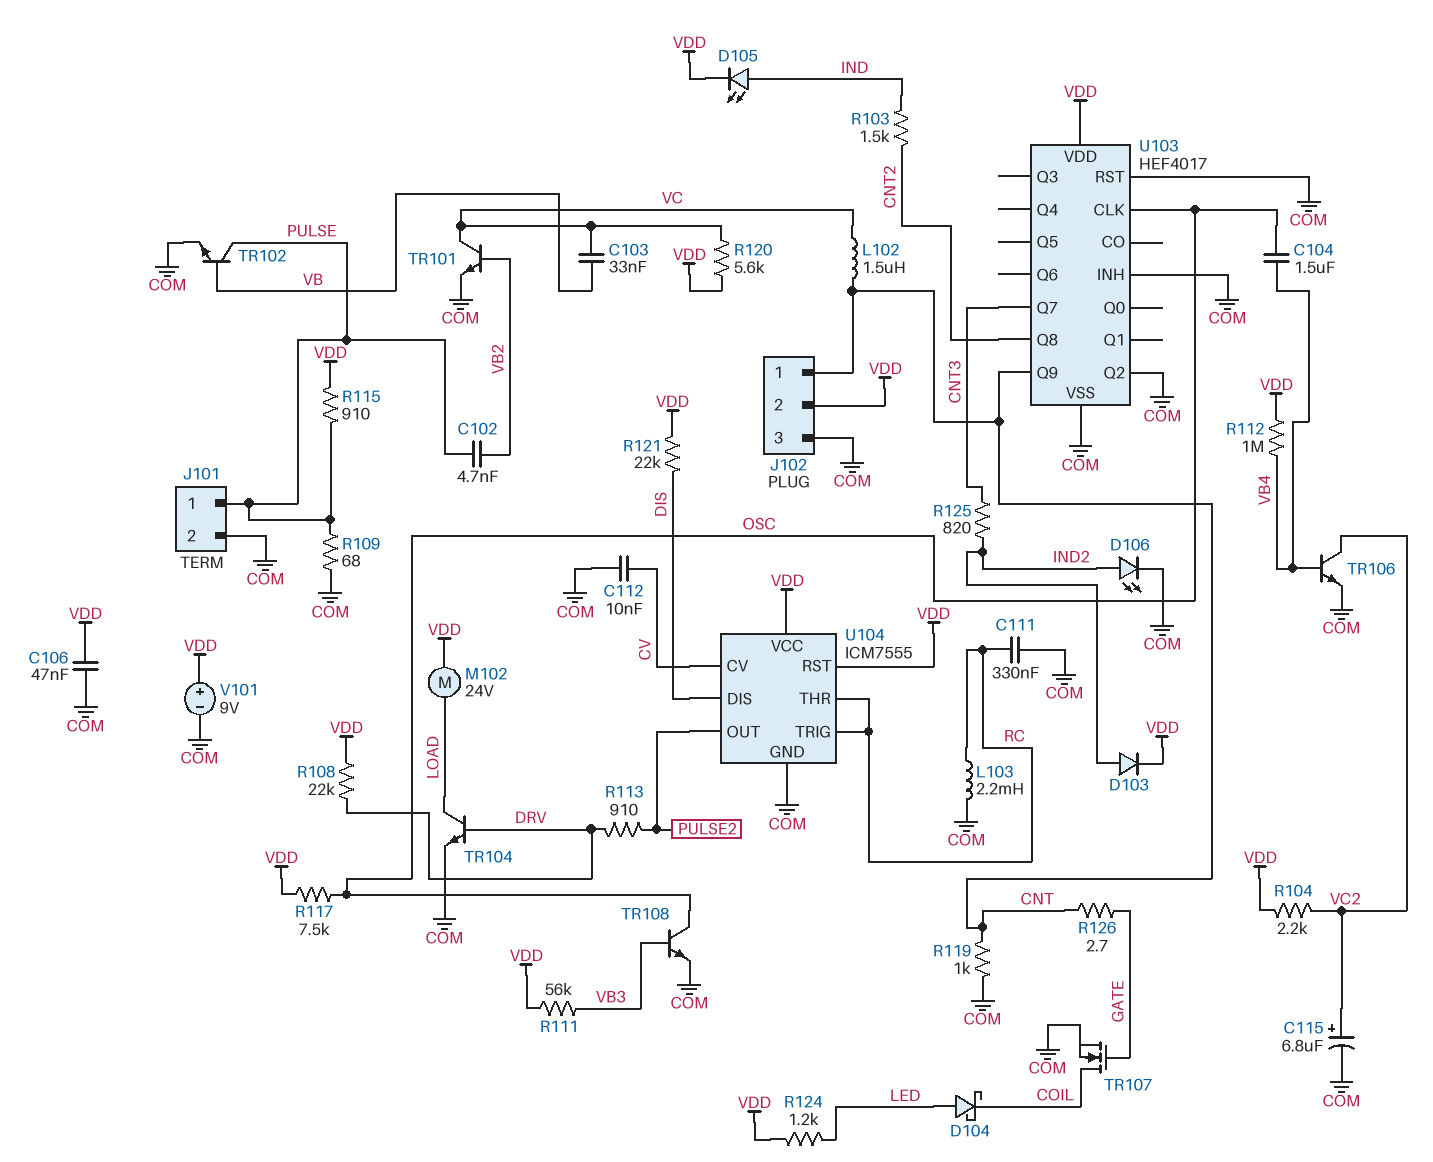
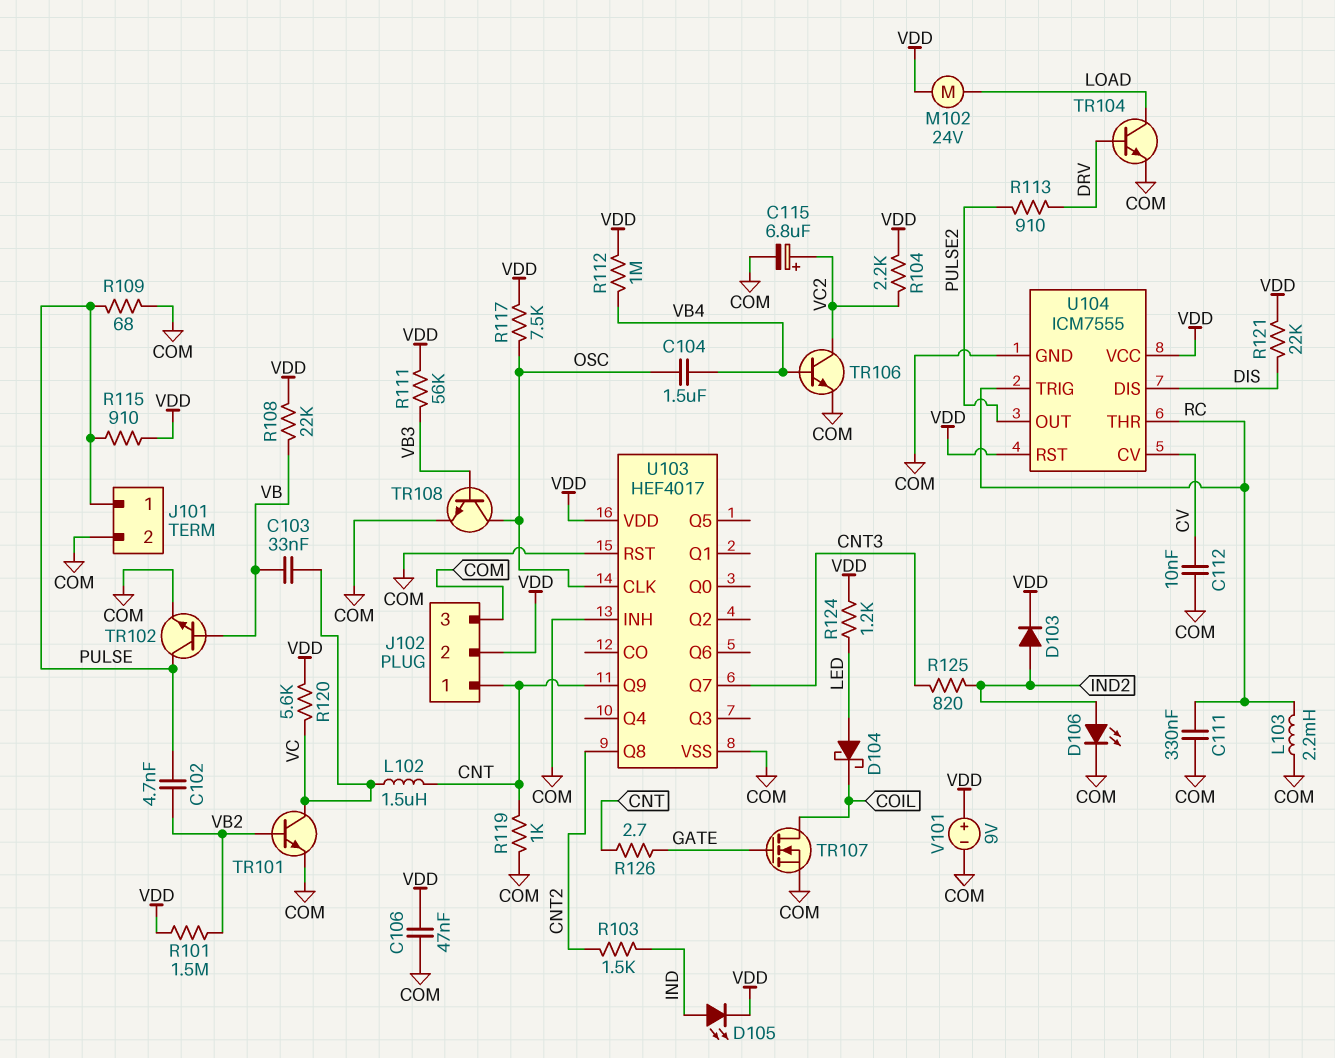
R101: none -> 1.5M (VB2, VDD)
R108: 22k (DRV, VDD) -> 22k (VB, VDD)
U103 pin Q2: COM -> none

